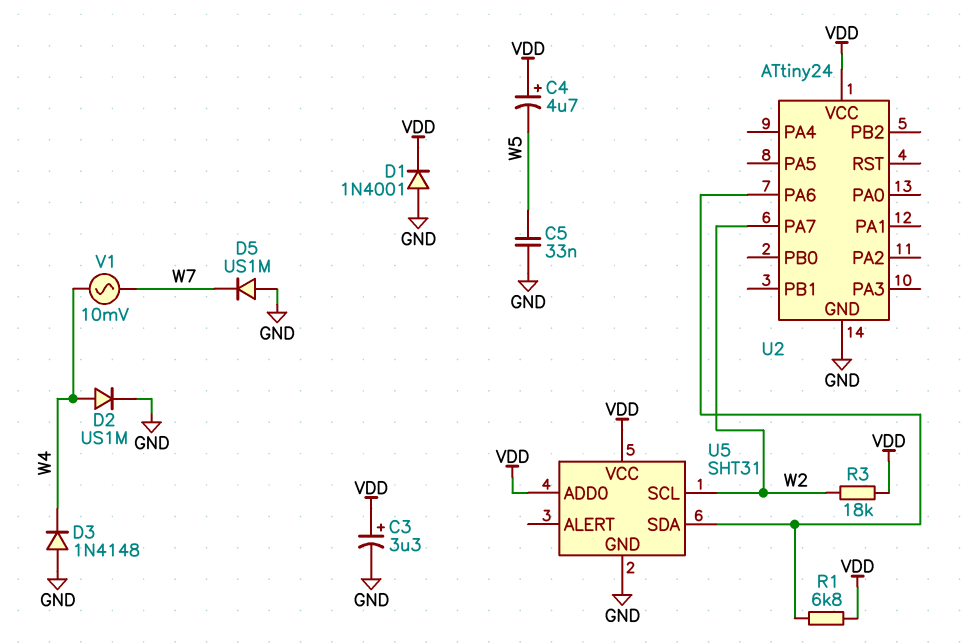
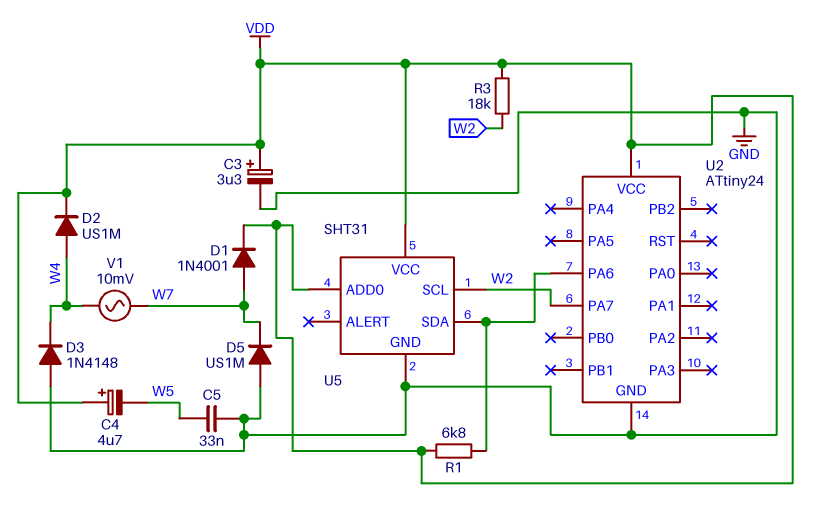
D1: diode 1N4001 (A GND, K VDD) -> diode 1N4001 (A W7, K VDD)
D2: diode US1M (A W4, K GND) -> diode US1M (A W4, K VDD)

